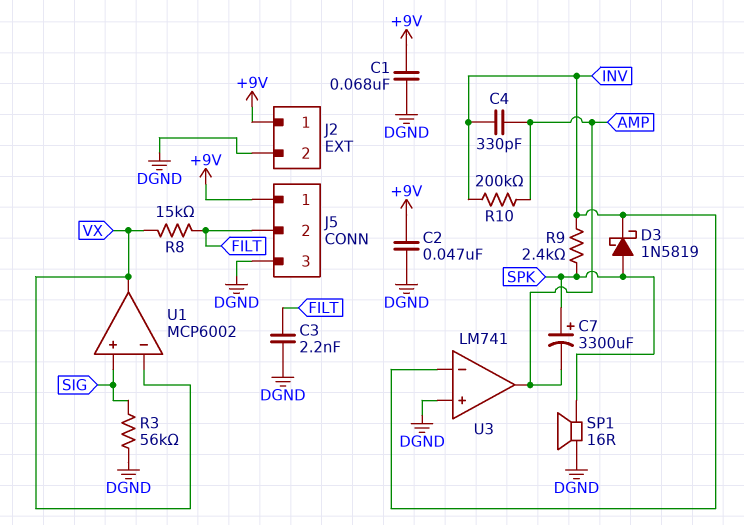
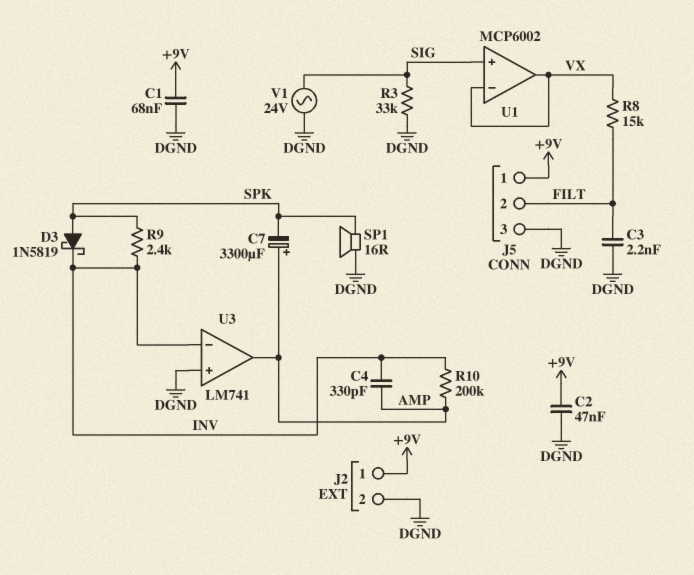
C7: 3300uF (plus SPK, minus AMP) -> 3300uF (plus AMP, minus SPK)
R3: 56k (DGND, SIG) -> 33k (DGND, SIG)
V1: none -> AC 24V (DGND, SIG)

